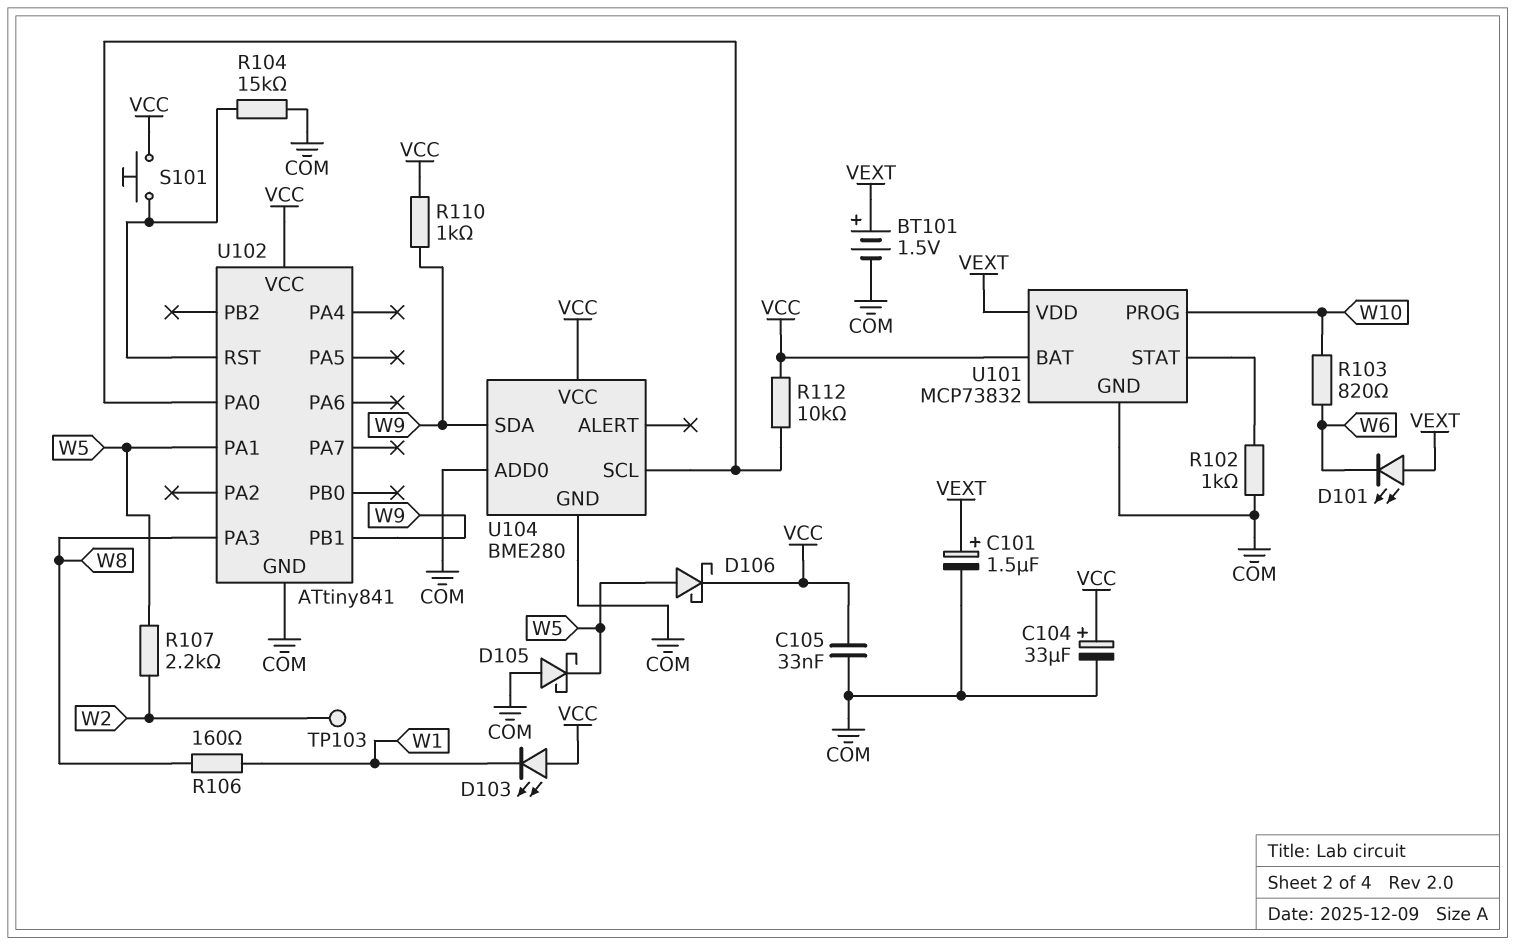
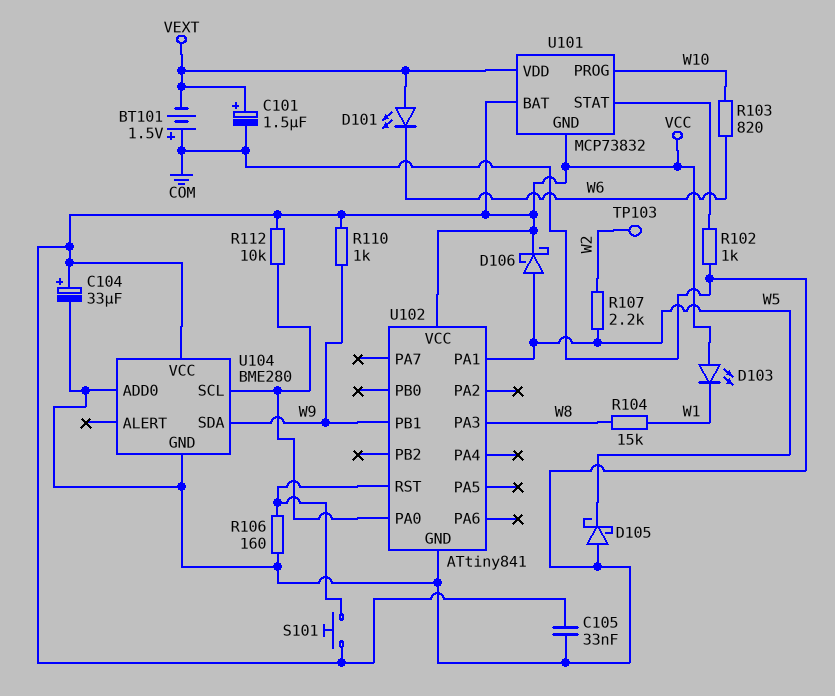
BT101: 1.5V (plus VEXT, minus COM) -> 1.5V (plus COM, minus VEXT)
R104: 15k (COM, U102/RST) -> 15k (W1, W8)
R106: 160 (W1, W8) -> 160 (COM, U102/RST)
U101 pin GND: COM -> VCC

